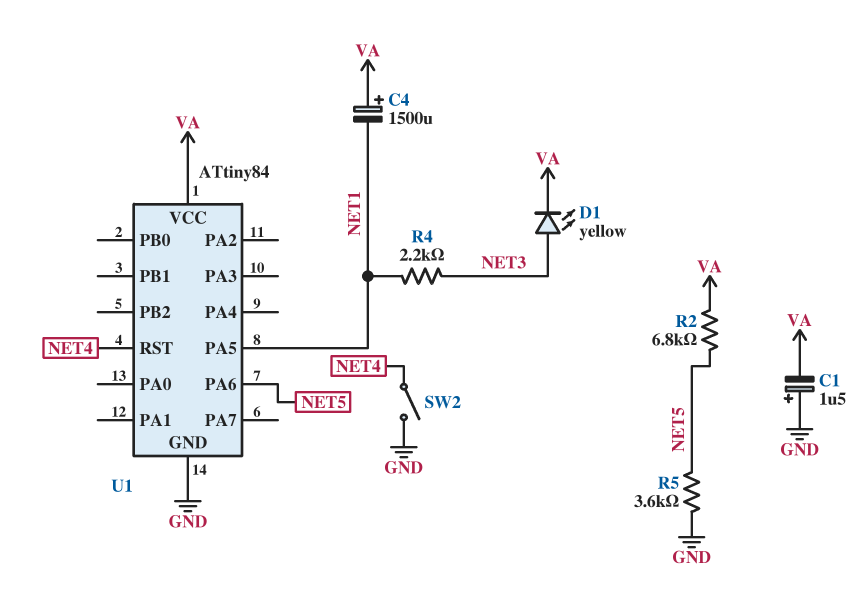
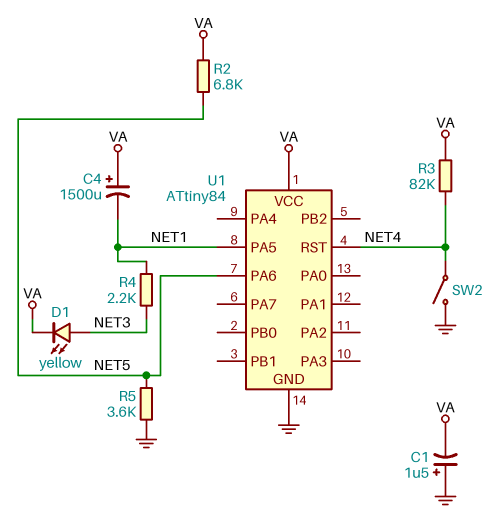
R3: none -> 82k (NET4, VA)

